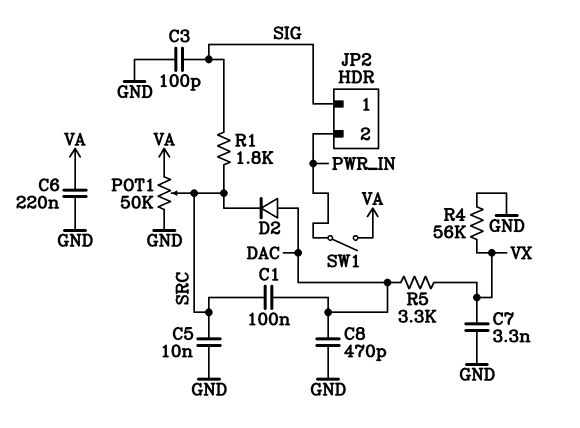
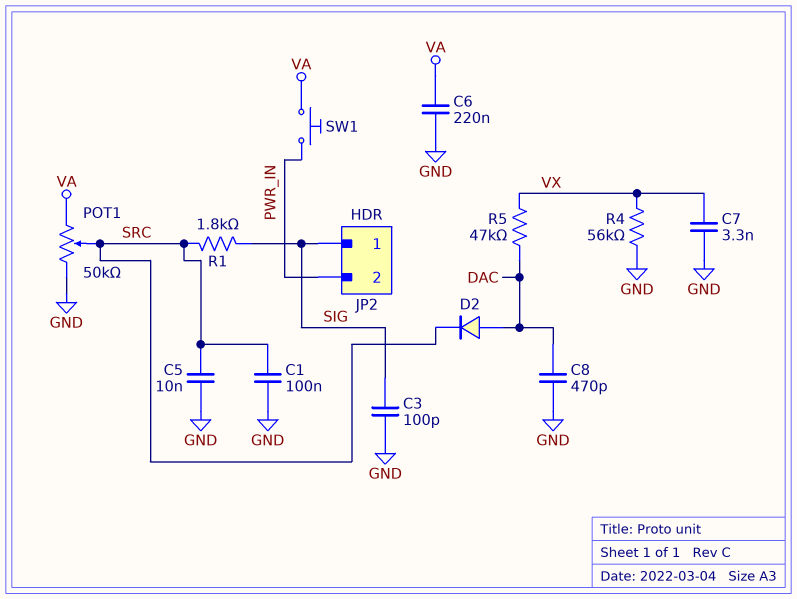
C1: 100nF (DAC, SRC) -> 100nF (GND, SRC)
R5: 3.3k (DAC, VX) -> 47k (DAC, VX)
SW1: switch (PWR_IN, VA) -> button (PWR_IN, VA)

